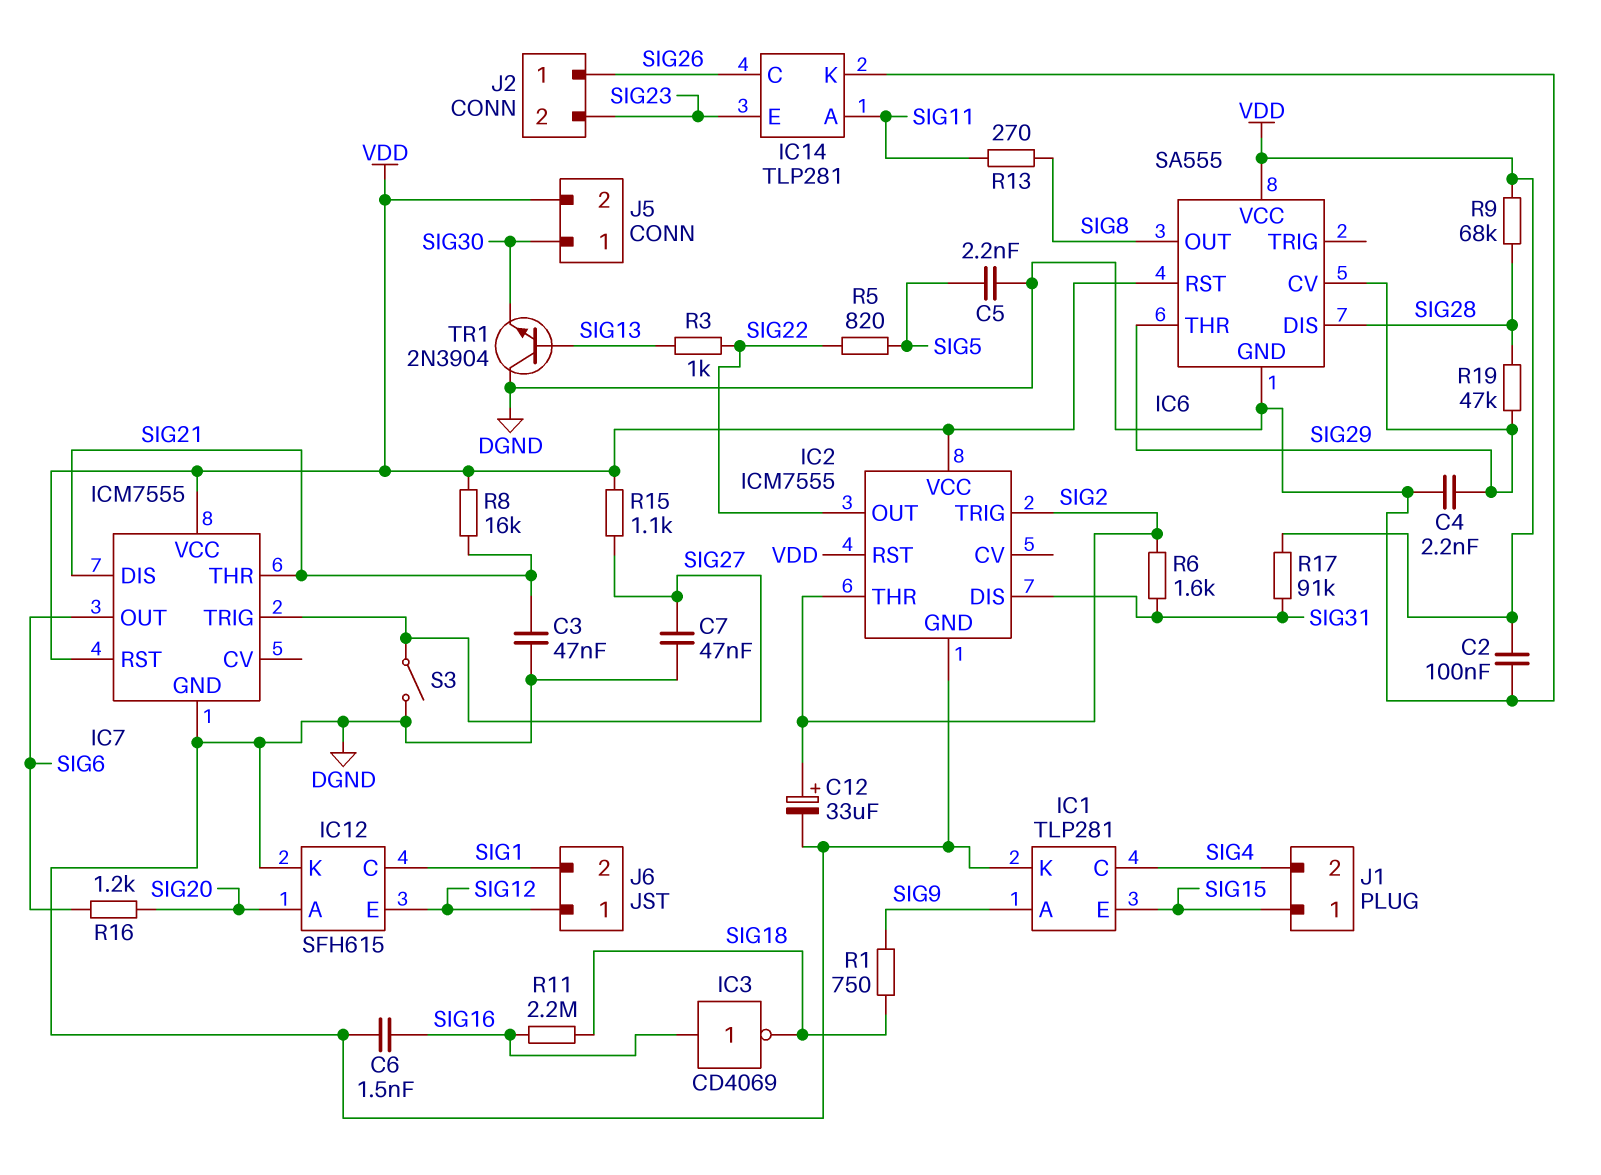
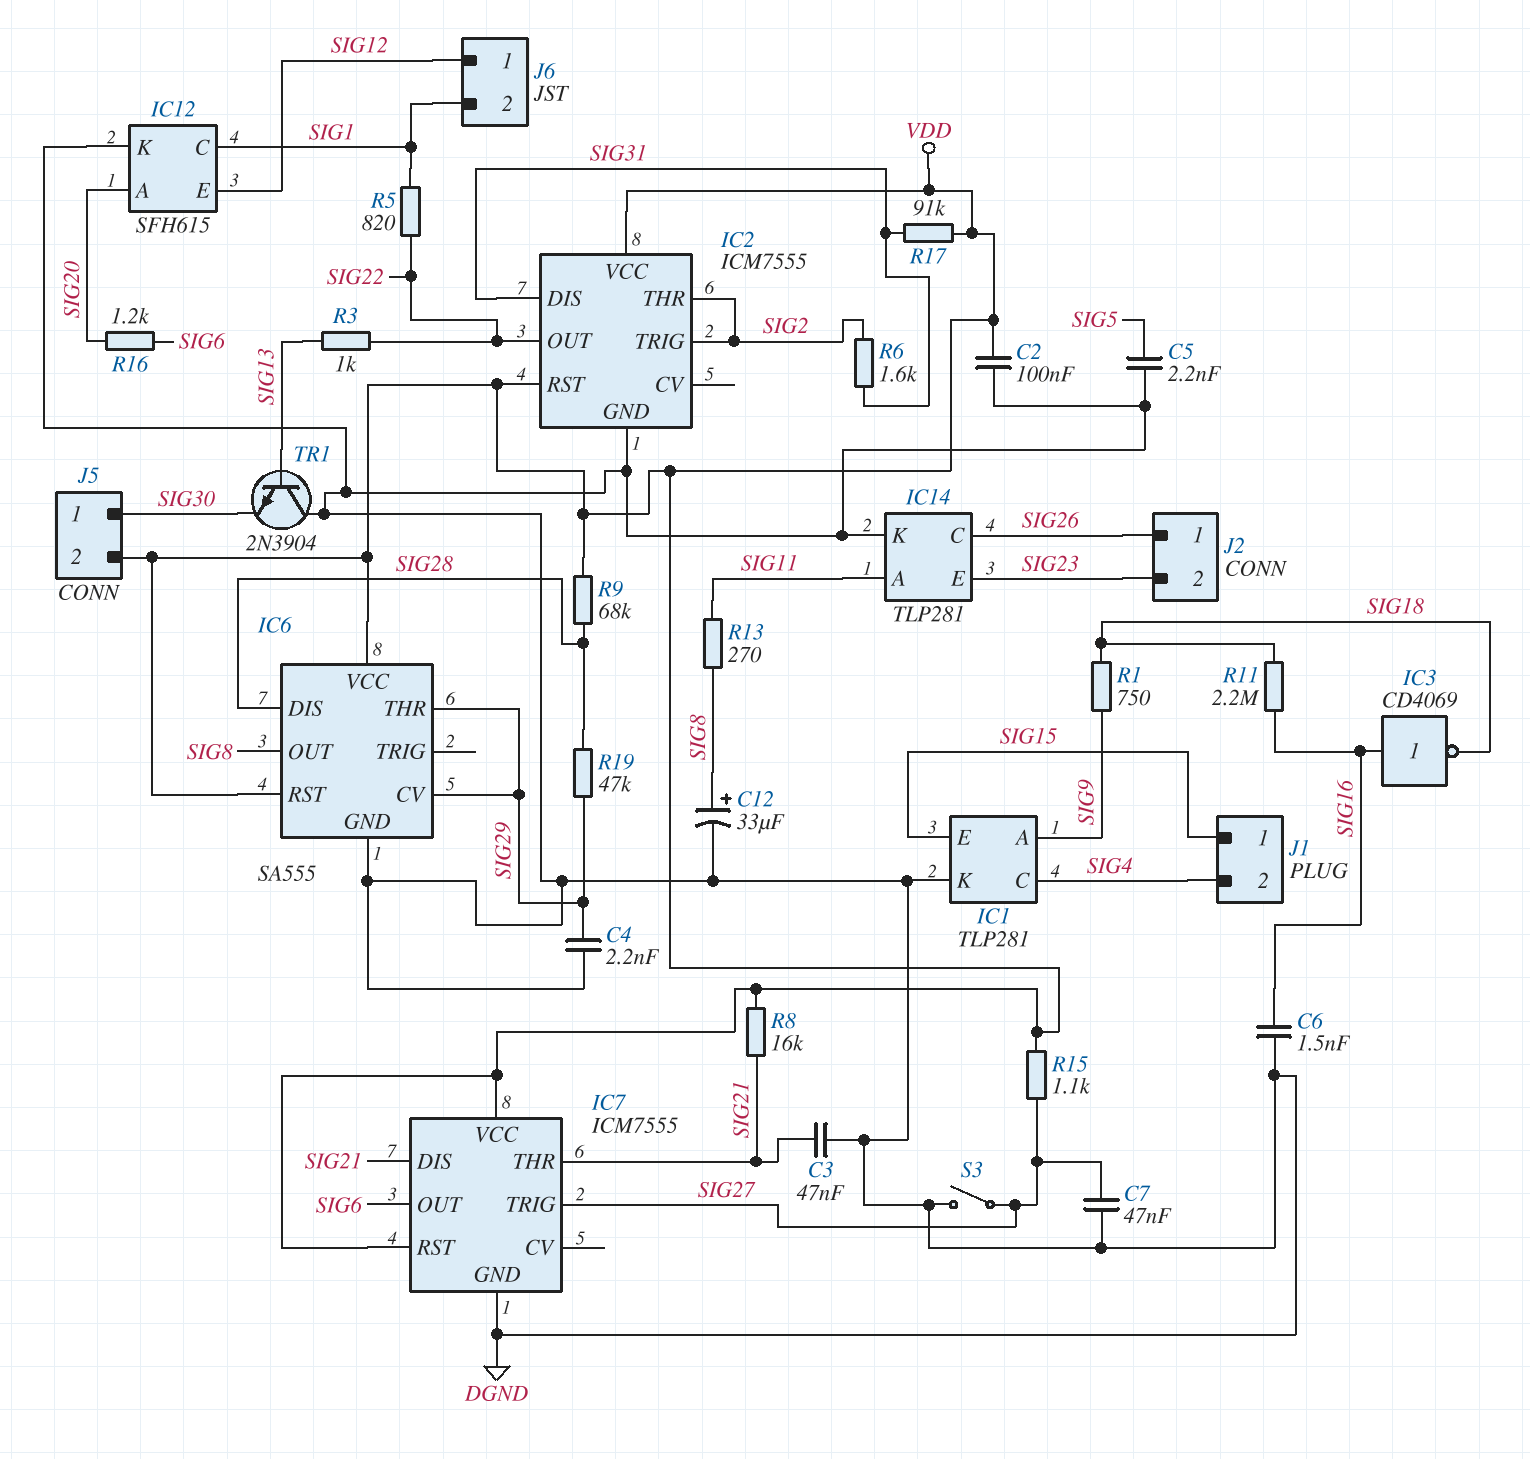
C12: 33uF (plus SIG2, minus DGND) -> 33uF (plus SIG8, minus DGND)
R5: 820 (SIG5, SIG22) -> 820 (SIG1, SIG22)

